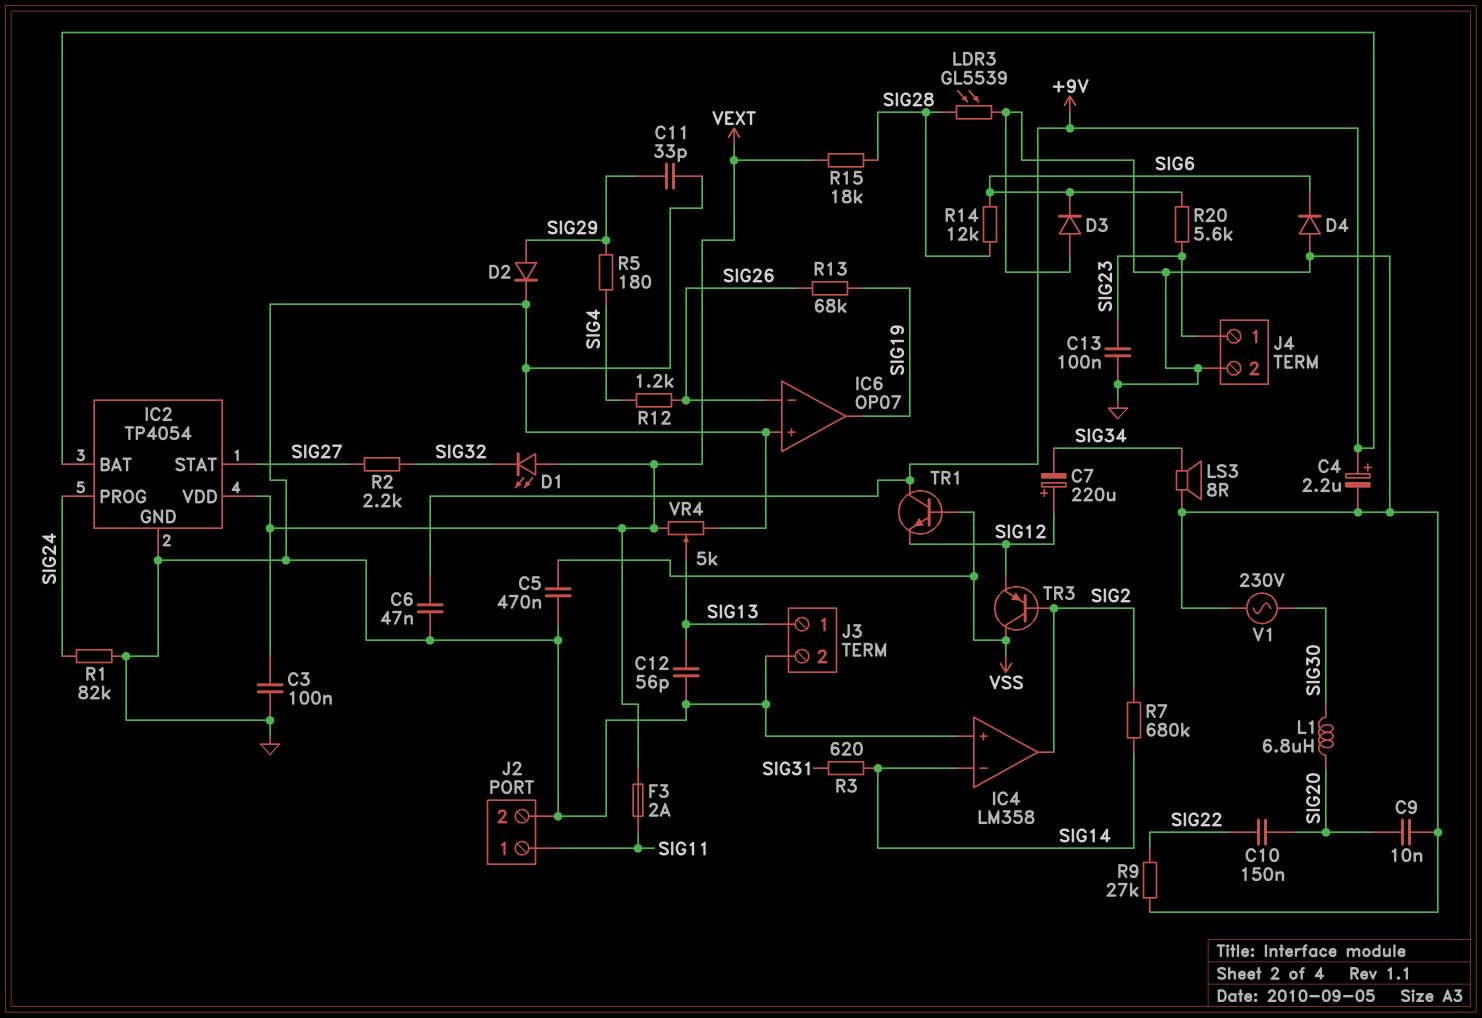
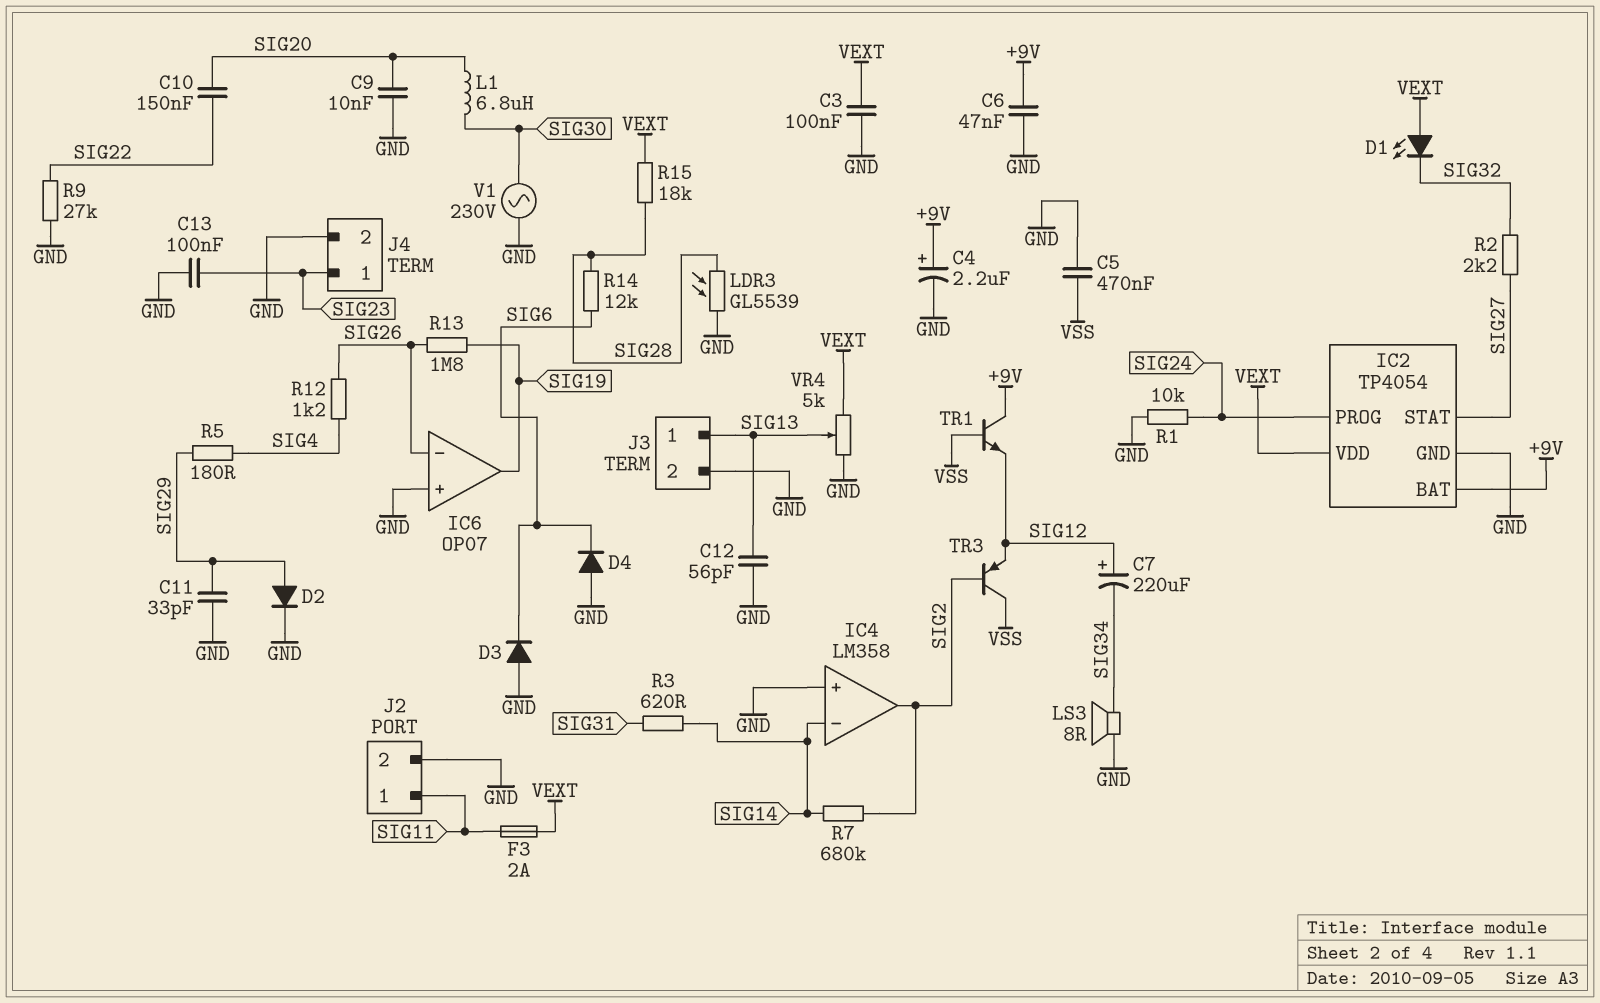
R1: 82k (GND, SIG24) -> 10k (GND, SIG24)
R13: 68k (SIG19, SIG26) -> 1.8M (SIG19, SIG26)
R20: 5.6k (SIG6, SIG23) -> none

